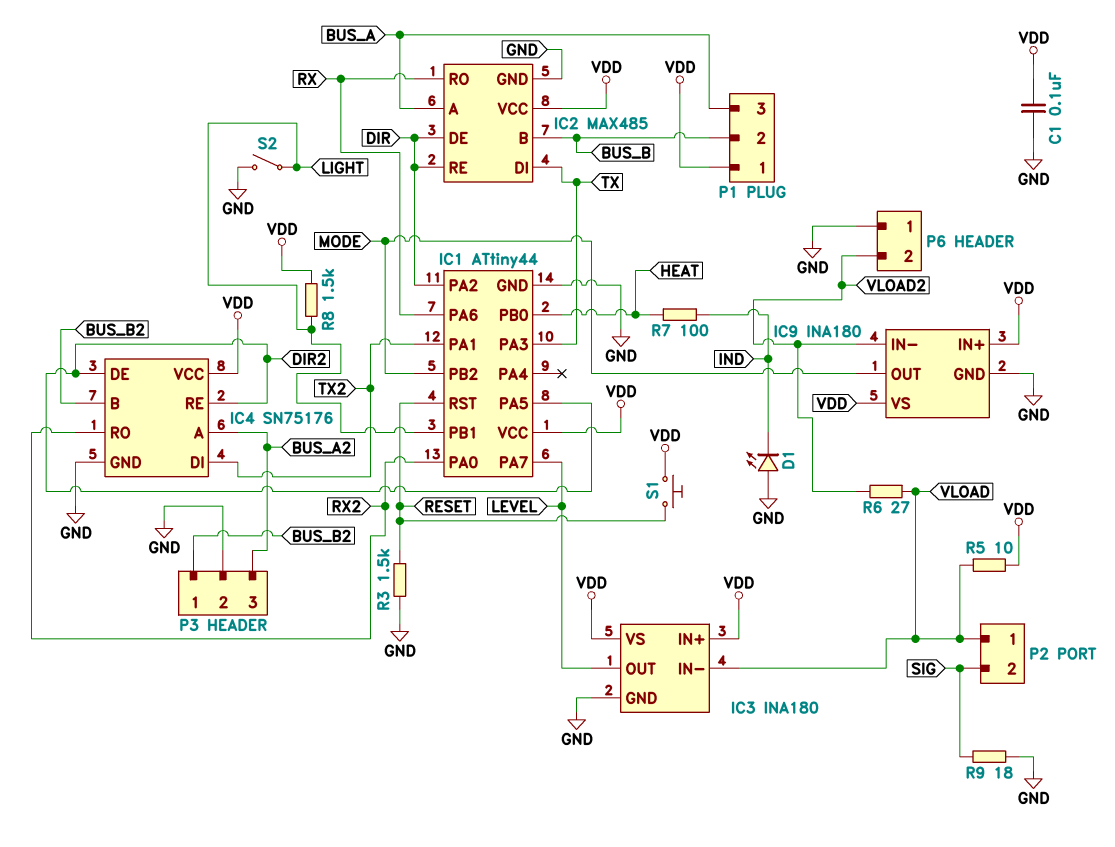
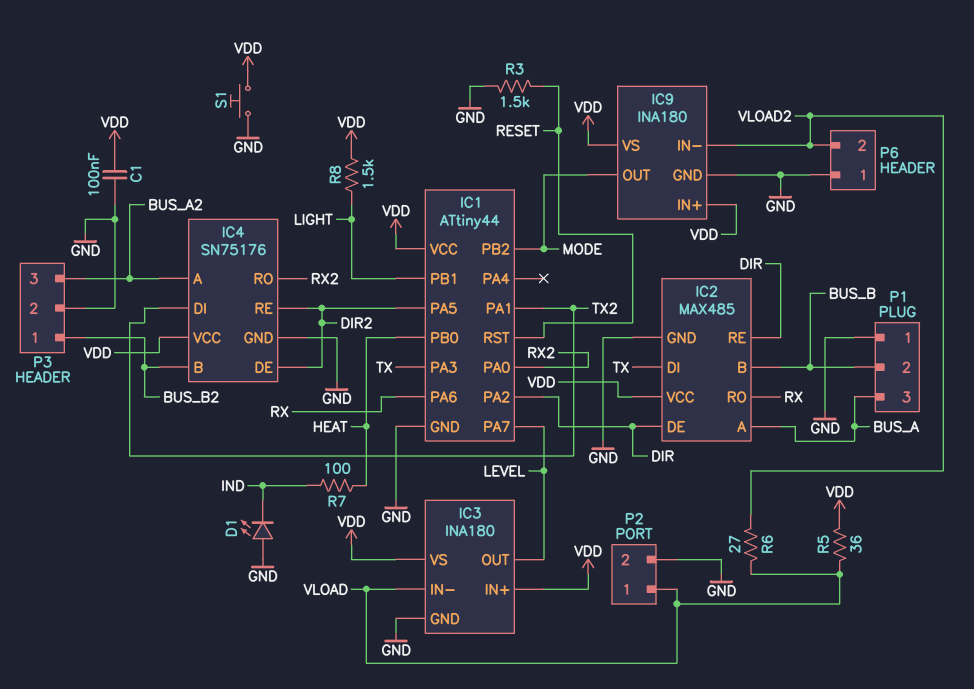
P1 pin 1: VDD -> GND
P2 pin 2: SIG -> GND
R5: 10 (VDD, VLOAD) -> 36 (VDD, VLOAD)
R9: 18 (GND, SIG) -> none
S1: button (RESET, VDD) -> button (GND, VDD)
S2: switch (GND, LIGHT) -> none

